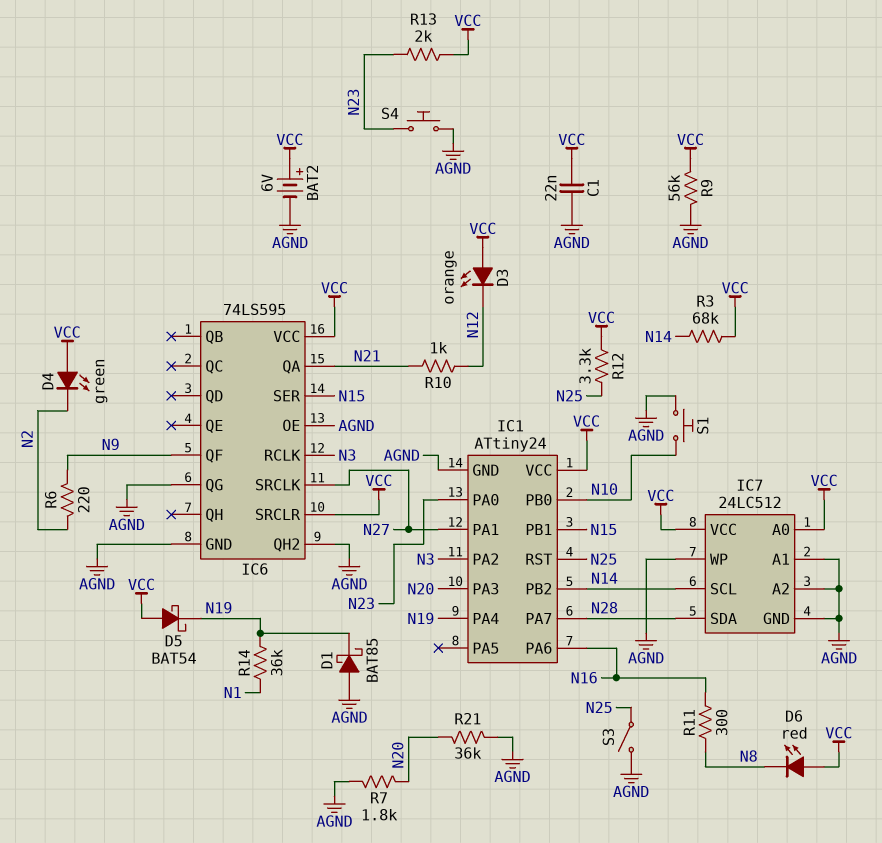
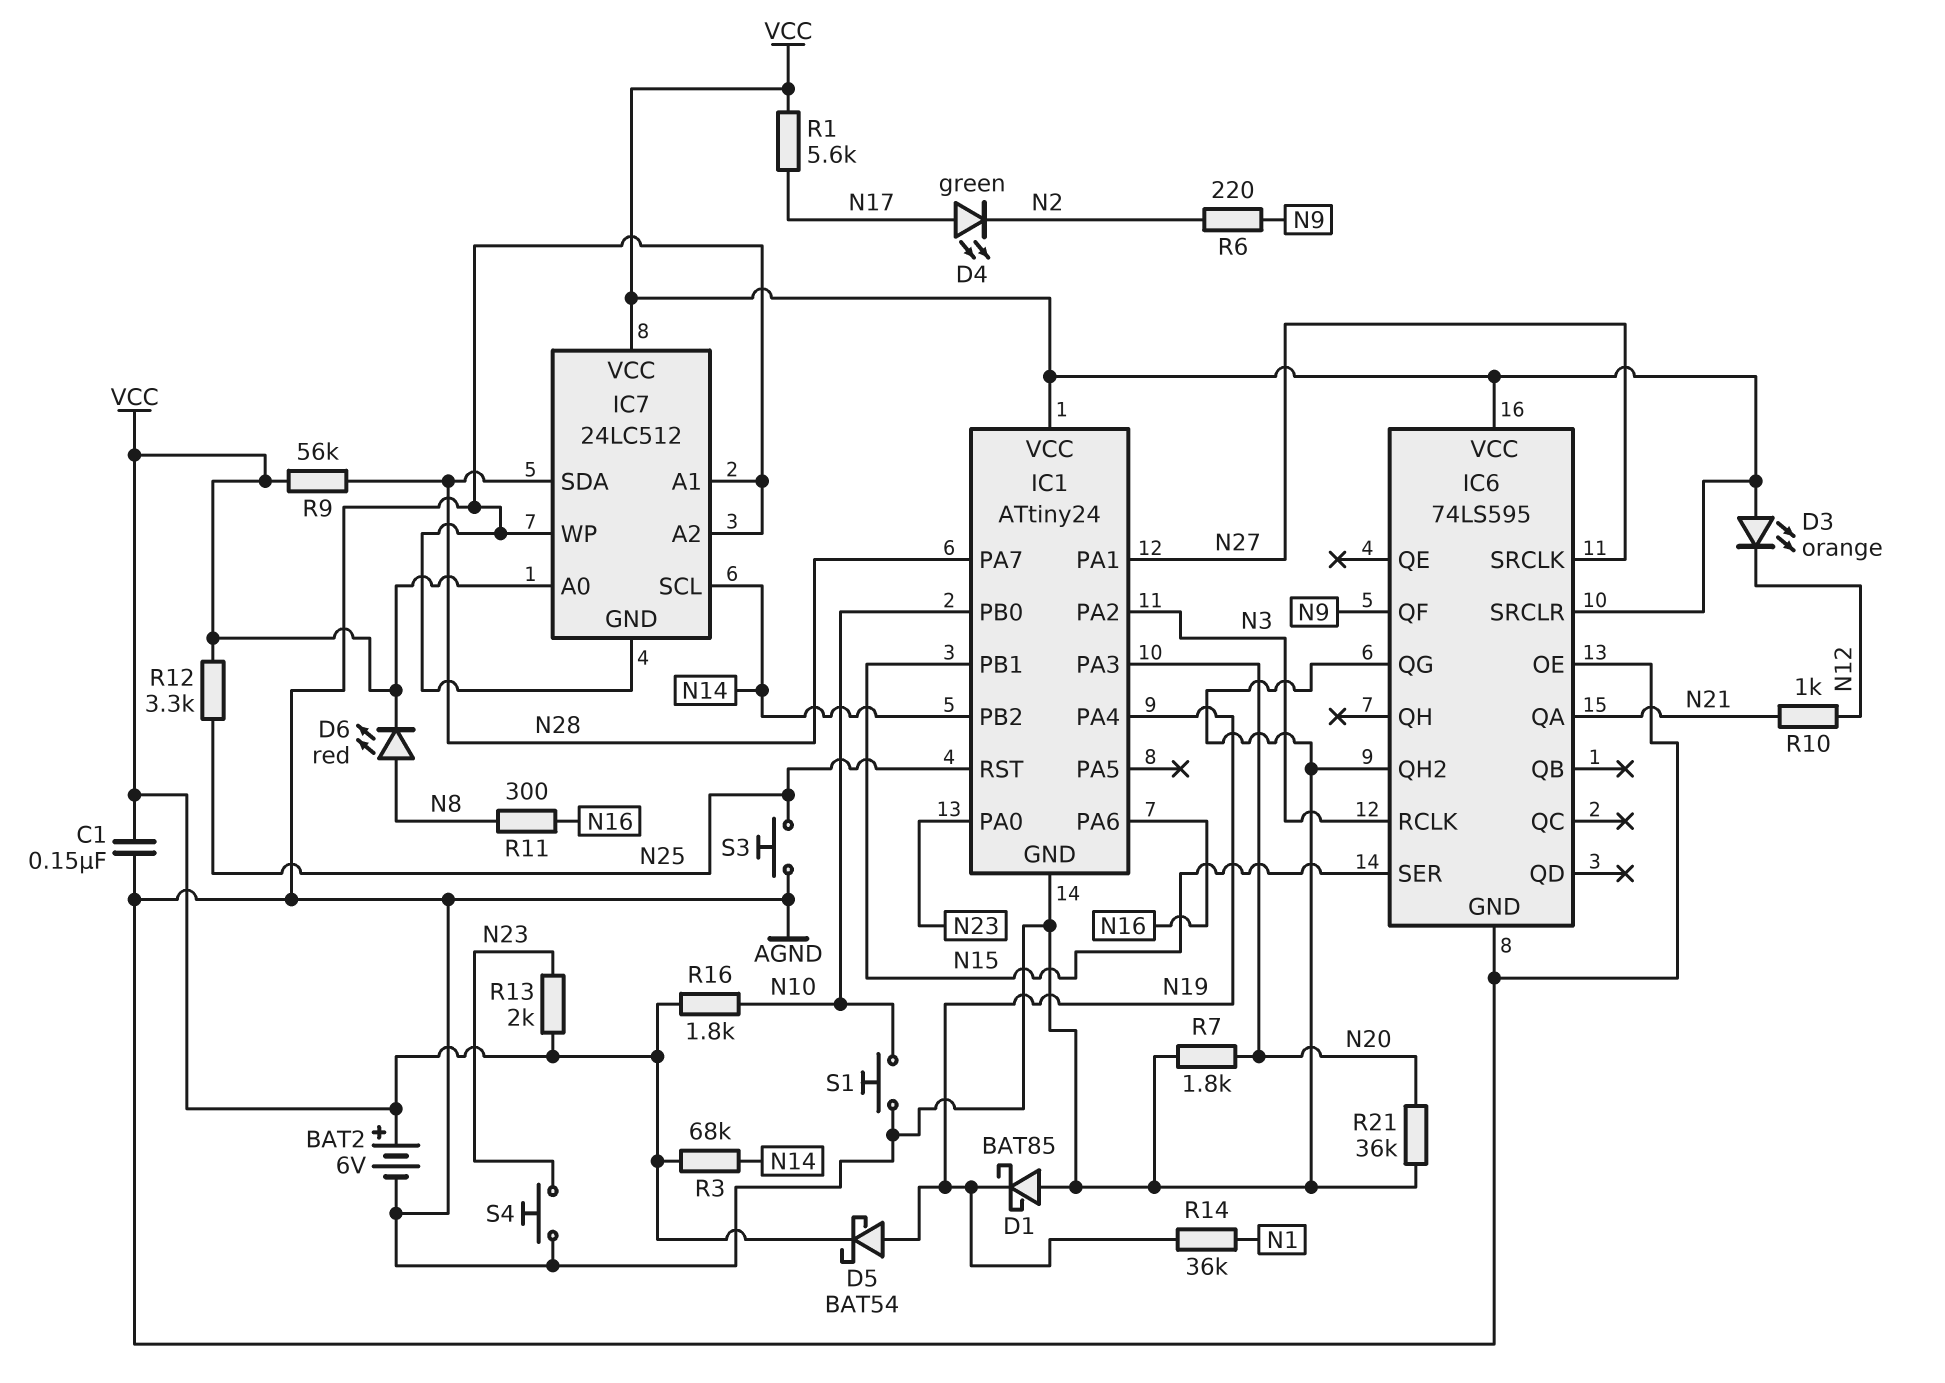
C1: 22nF (AGND, VCC) -> 150nF (AGND, VCC)
D4: LED green (A VCC, K N2) -> LED green (A N17, K N2)
D5: schottky BAT54 (A VCC, K N19) -> schottky BAT54 (A N19, K VCC)
D6: LED red (A VCC, K N8) -> LED red (A N8, K VCC)
R1: none -> 5.6k (N17, VCC)
R9: 56k (AGND, VCC) -> 56k (N28, VCC)
R16: none -> 1.8k (N10, VCC)
S3: switch (AGND, N25) -> button (AGND, N25)

